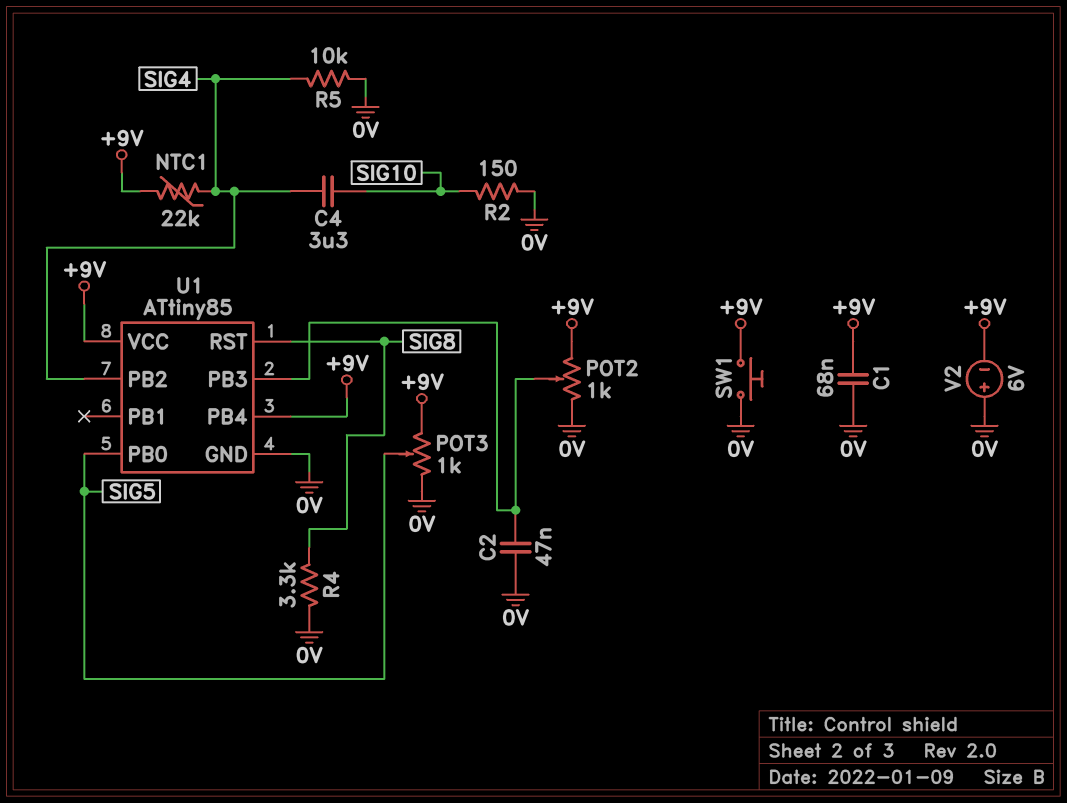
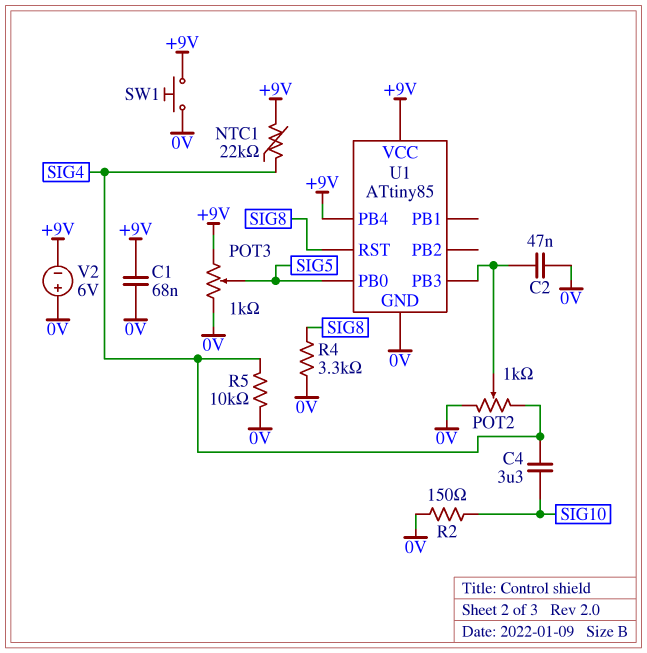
POT2: 1k (+9V, 0V, wiper U1/PB3) -> 1k (0V, SIG4, wiper U1/PB3)
U1 pin PB2: SIG4 -> none

